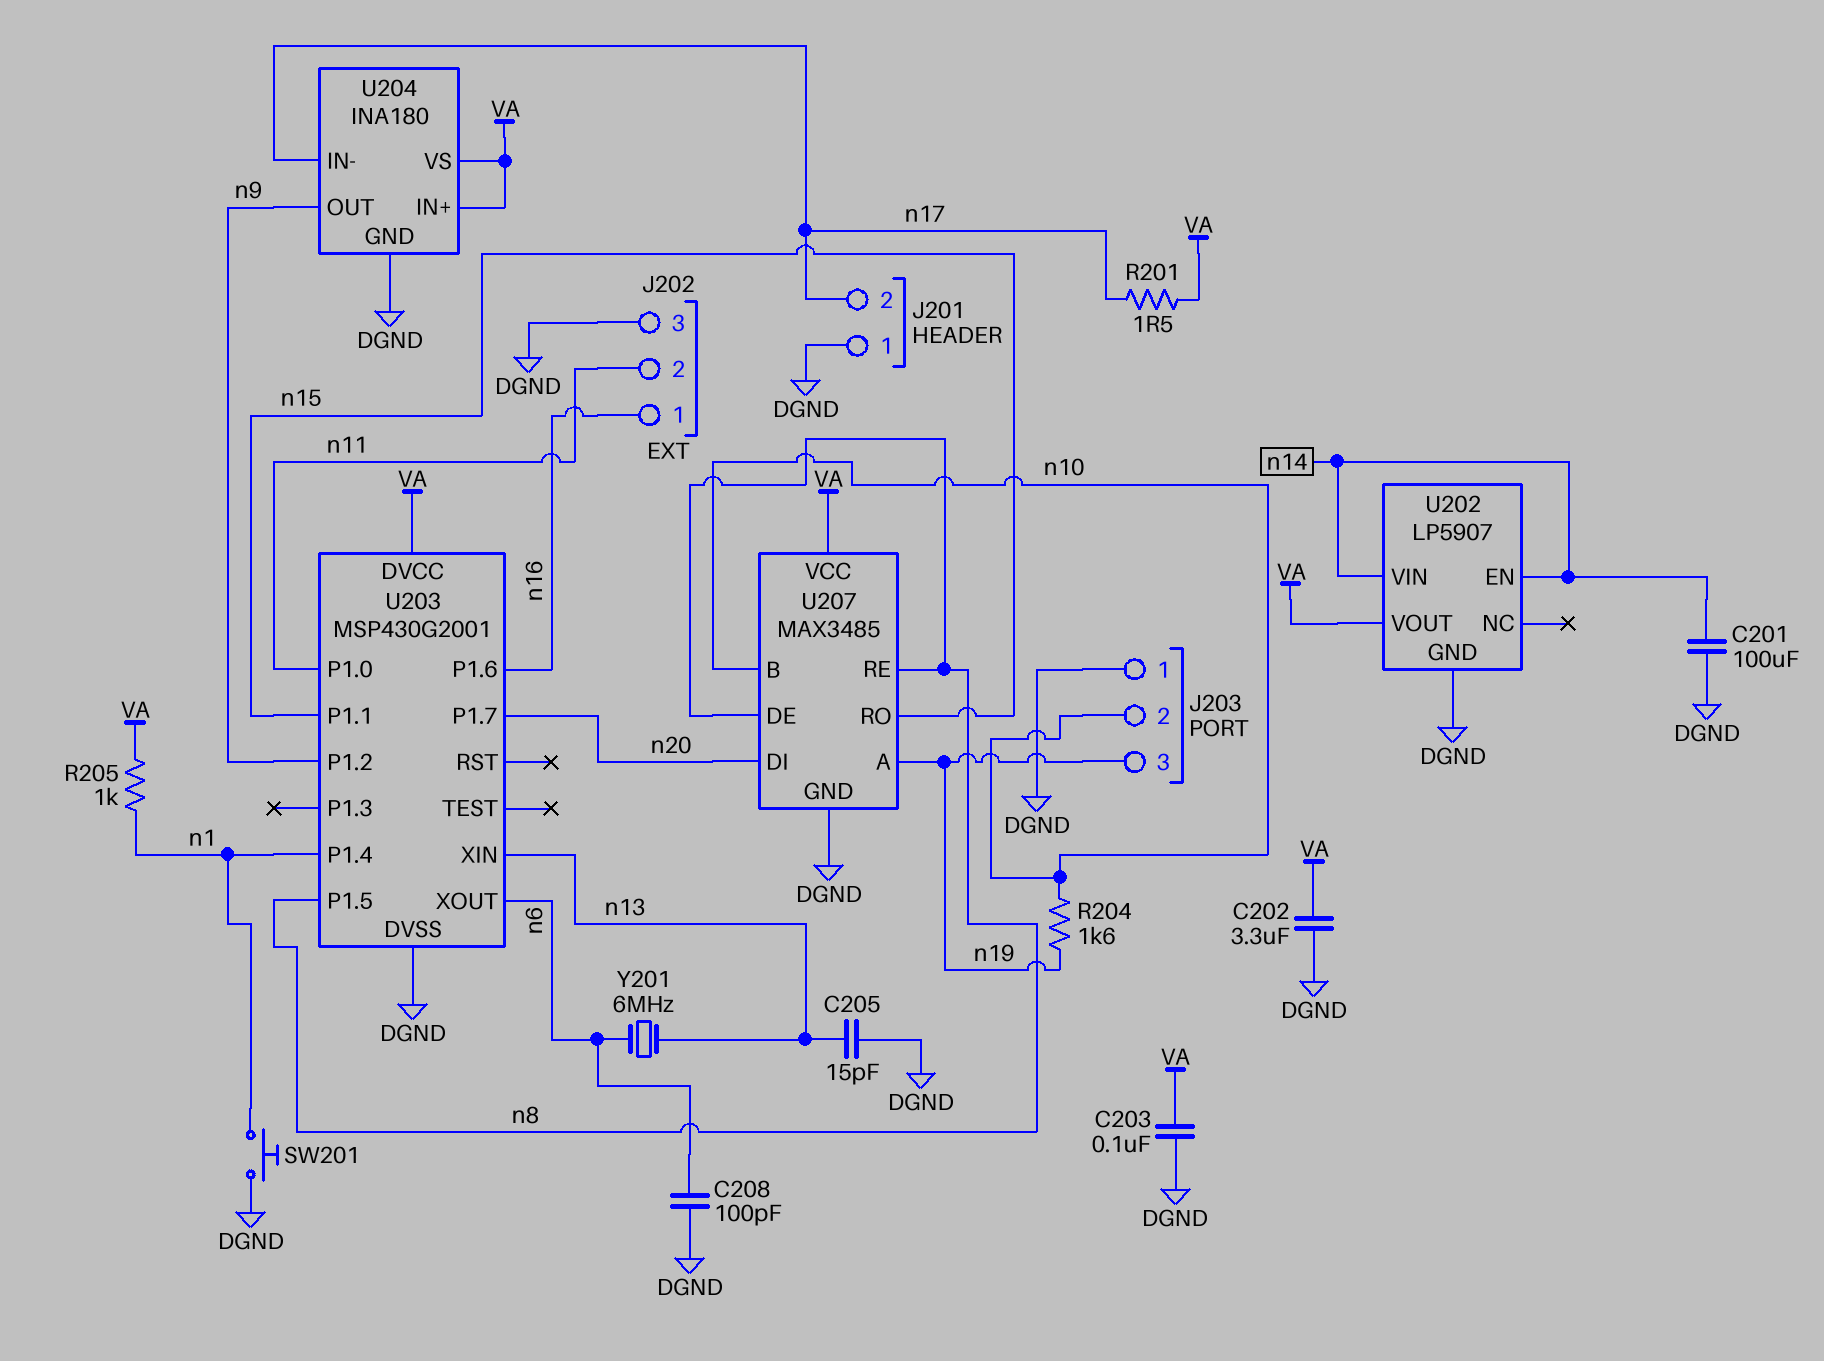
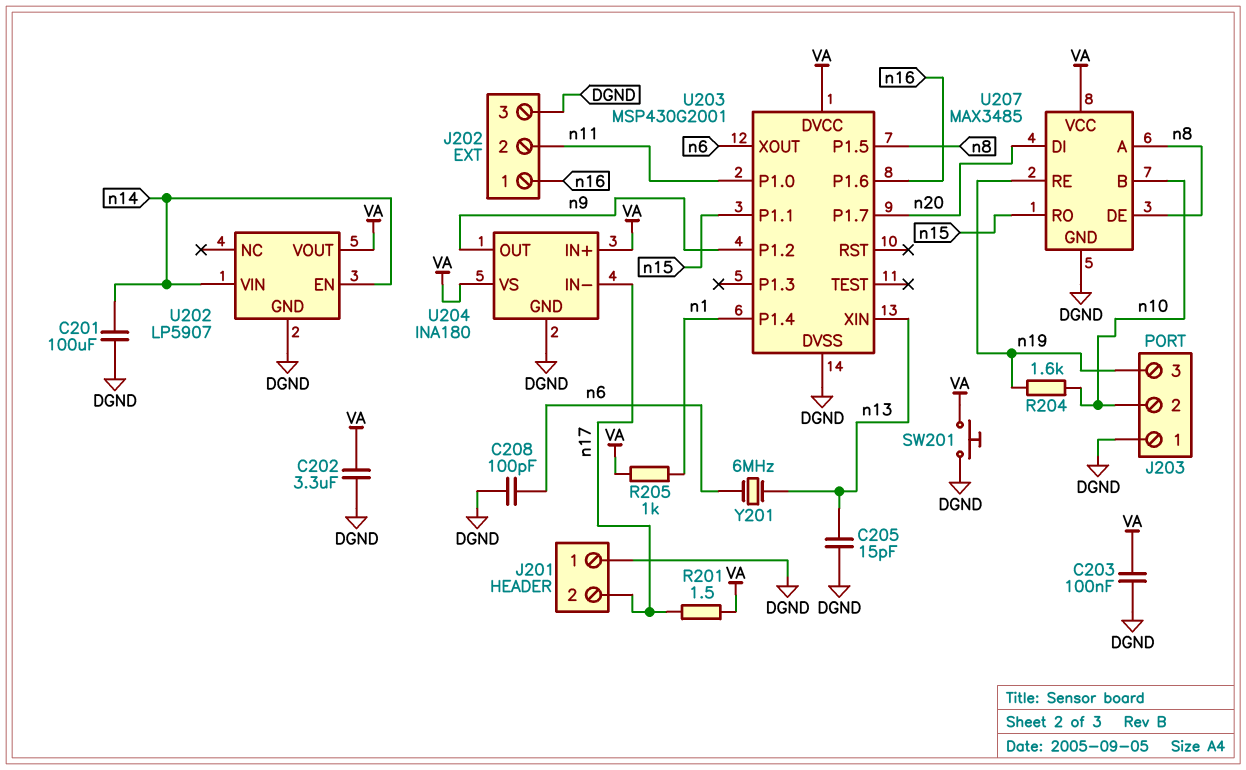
SW201: button (DGND, n1) -> button (DGND, VA)
U207 pin A: n19 -> n8
U207 pin RE: n8 -> n19

